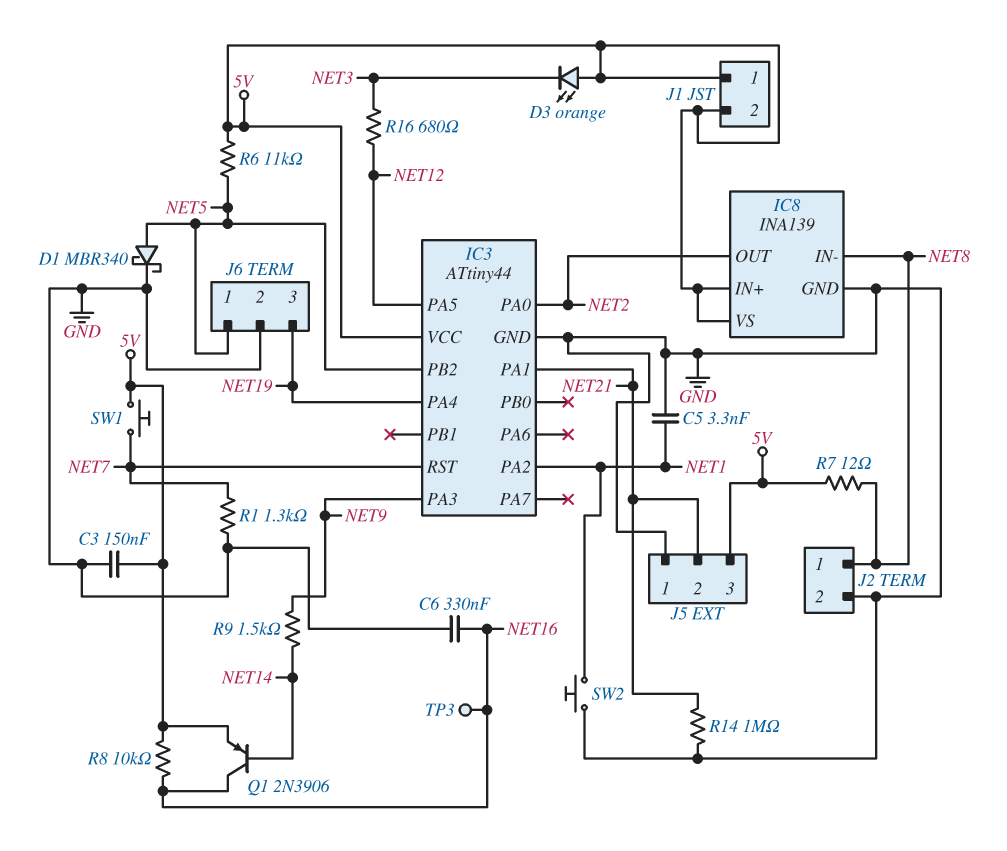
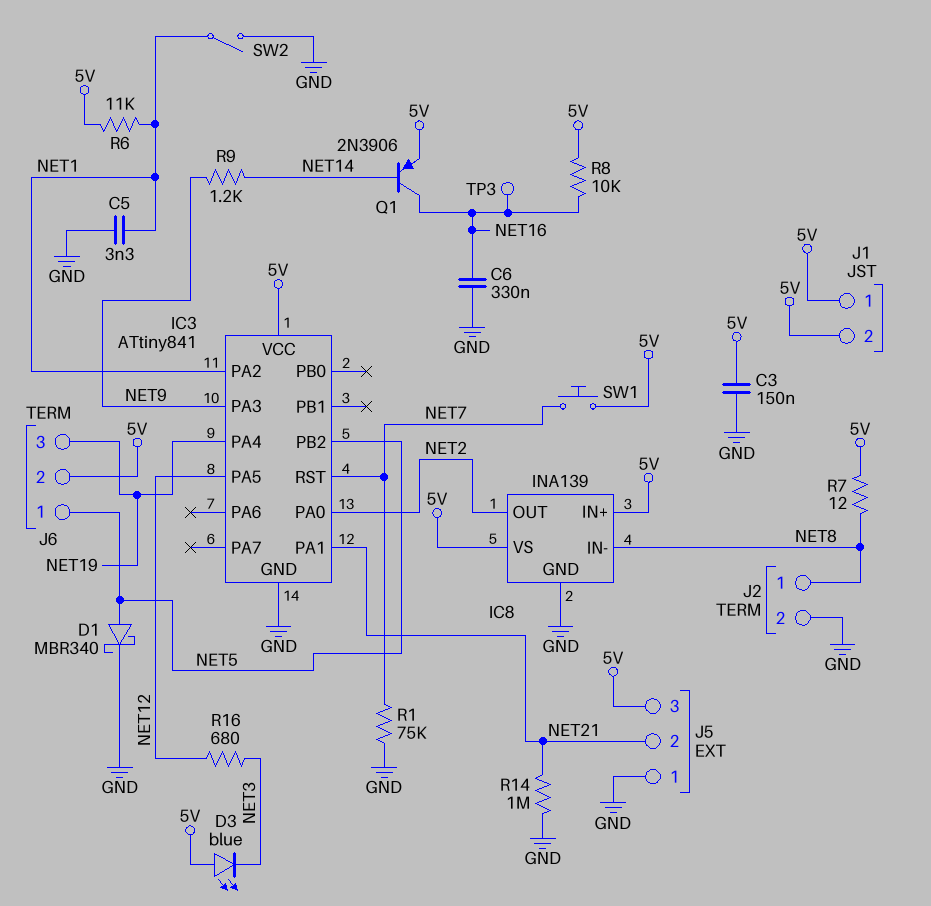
D3: LED orange (A 5V, K NET3) -> LED blue (A 5V, K NET3)
IC3: ATtiny44 -> ATtiny841
J6 pin 2: GND -> 5V
R1: 1.3k (GND, NET7) -> 75k (GND, NET7)
R6: 11k (5V, NET5) -> 11k (5V, NET1)
R9: 1.5k (NET9, NET14) -> 1.2k (NET9, NET14)
SW2: button (GND, NET1) -> switch (GND, NET1)

